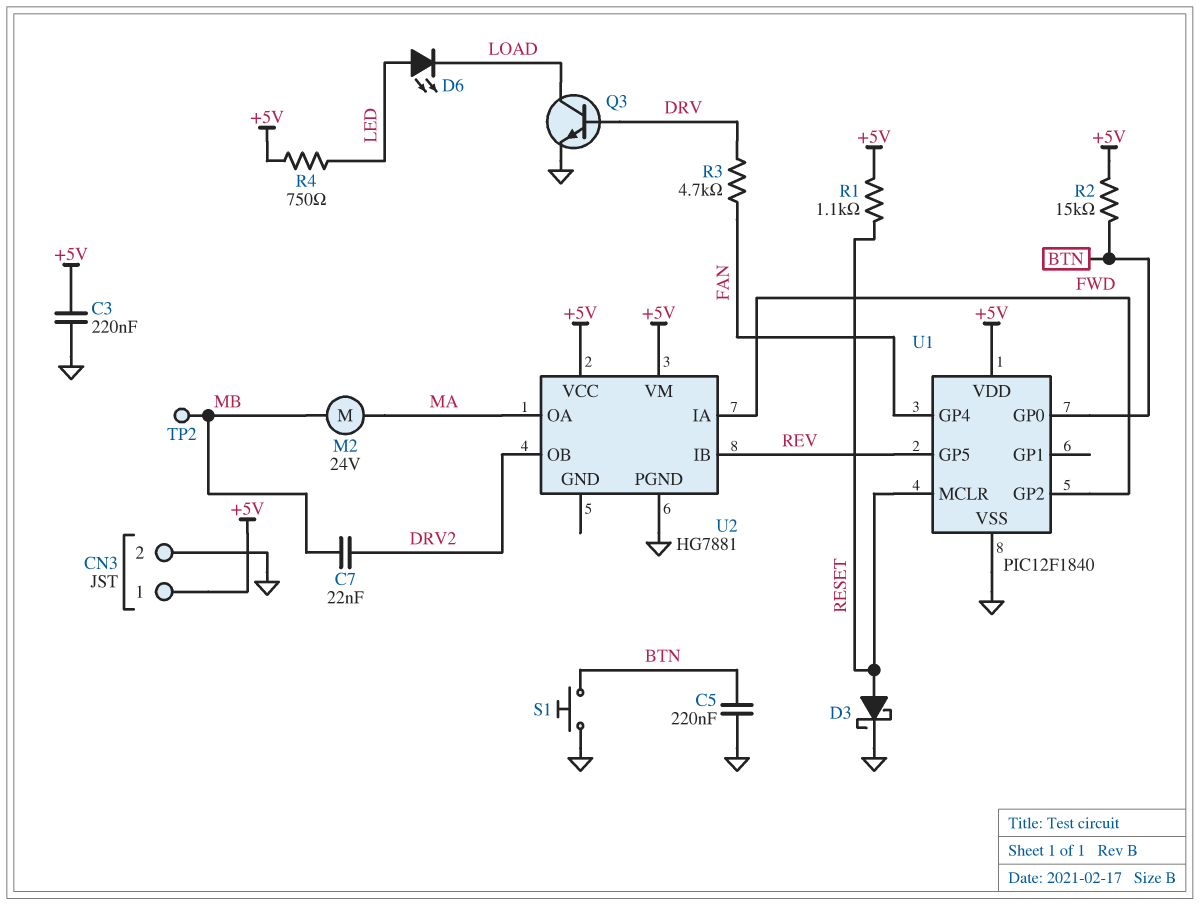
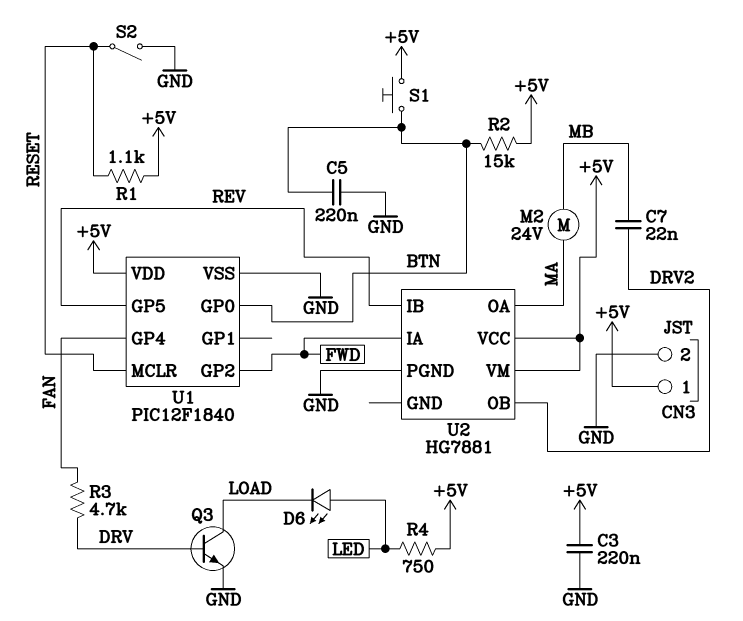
D3: schottky (A RESET, K GND) -> none
S1: button (BTN, GND) -> button (+5V, BTN)
S2: none -> switch (GND, RESET)
TP2: test point (MB) -> none

